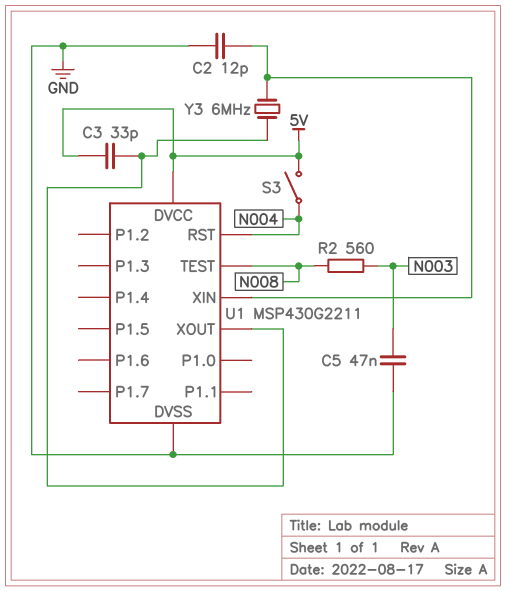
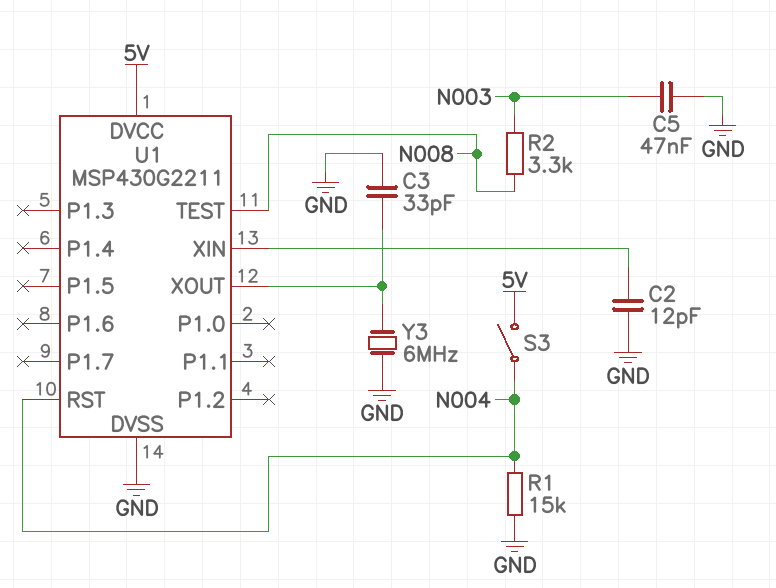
C3: 33pF (5V, U1/XOUT) -> 33pF (GND, U1/XOUT)
R1: none -> 15k (GND, N004)
R2: 560 (N003, N008) -> 3.3k (N003, N008)
Y3: 6MHz (U1/XIN, U1/XOUT) -> 6MHz (GND, U1/XOUT)

